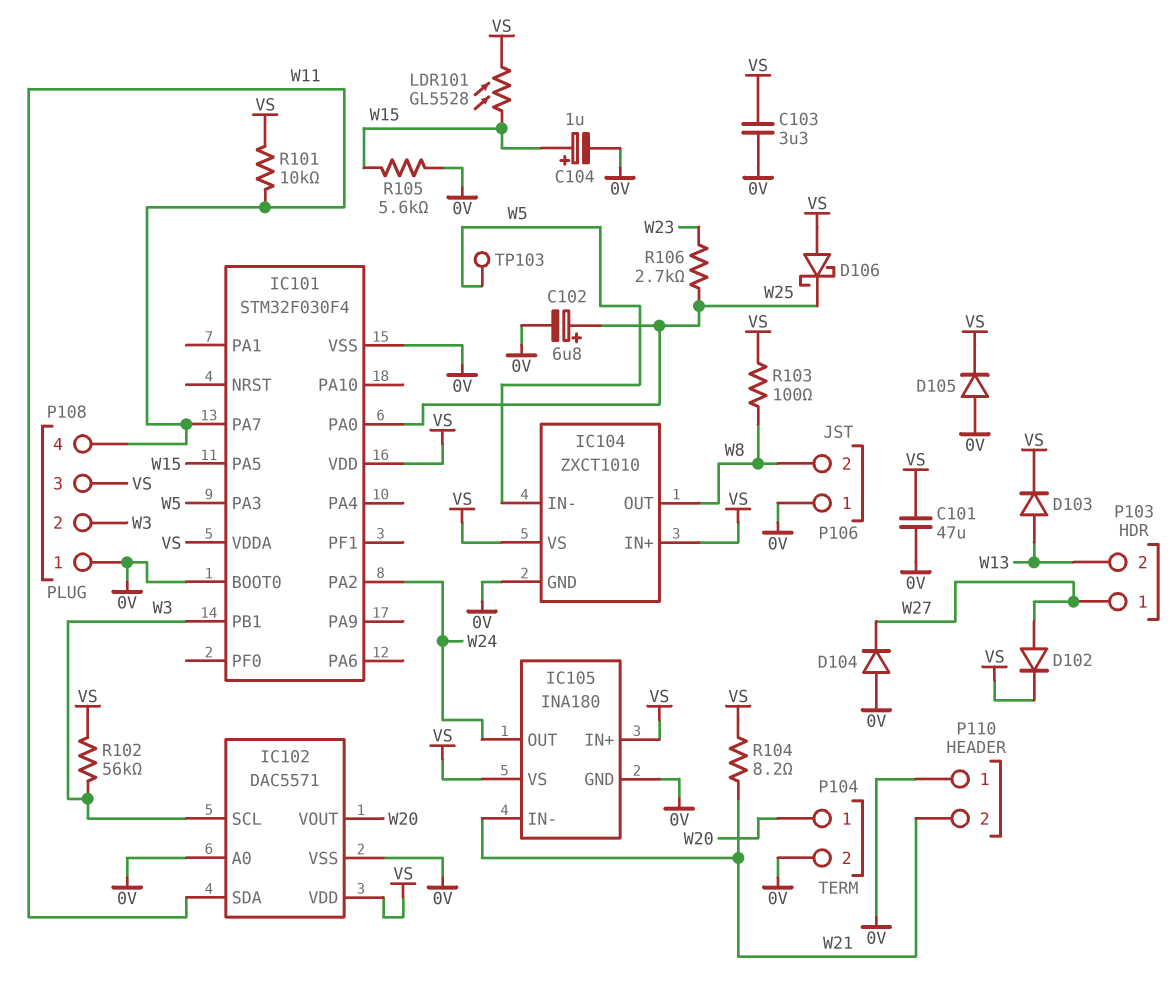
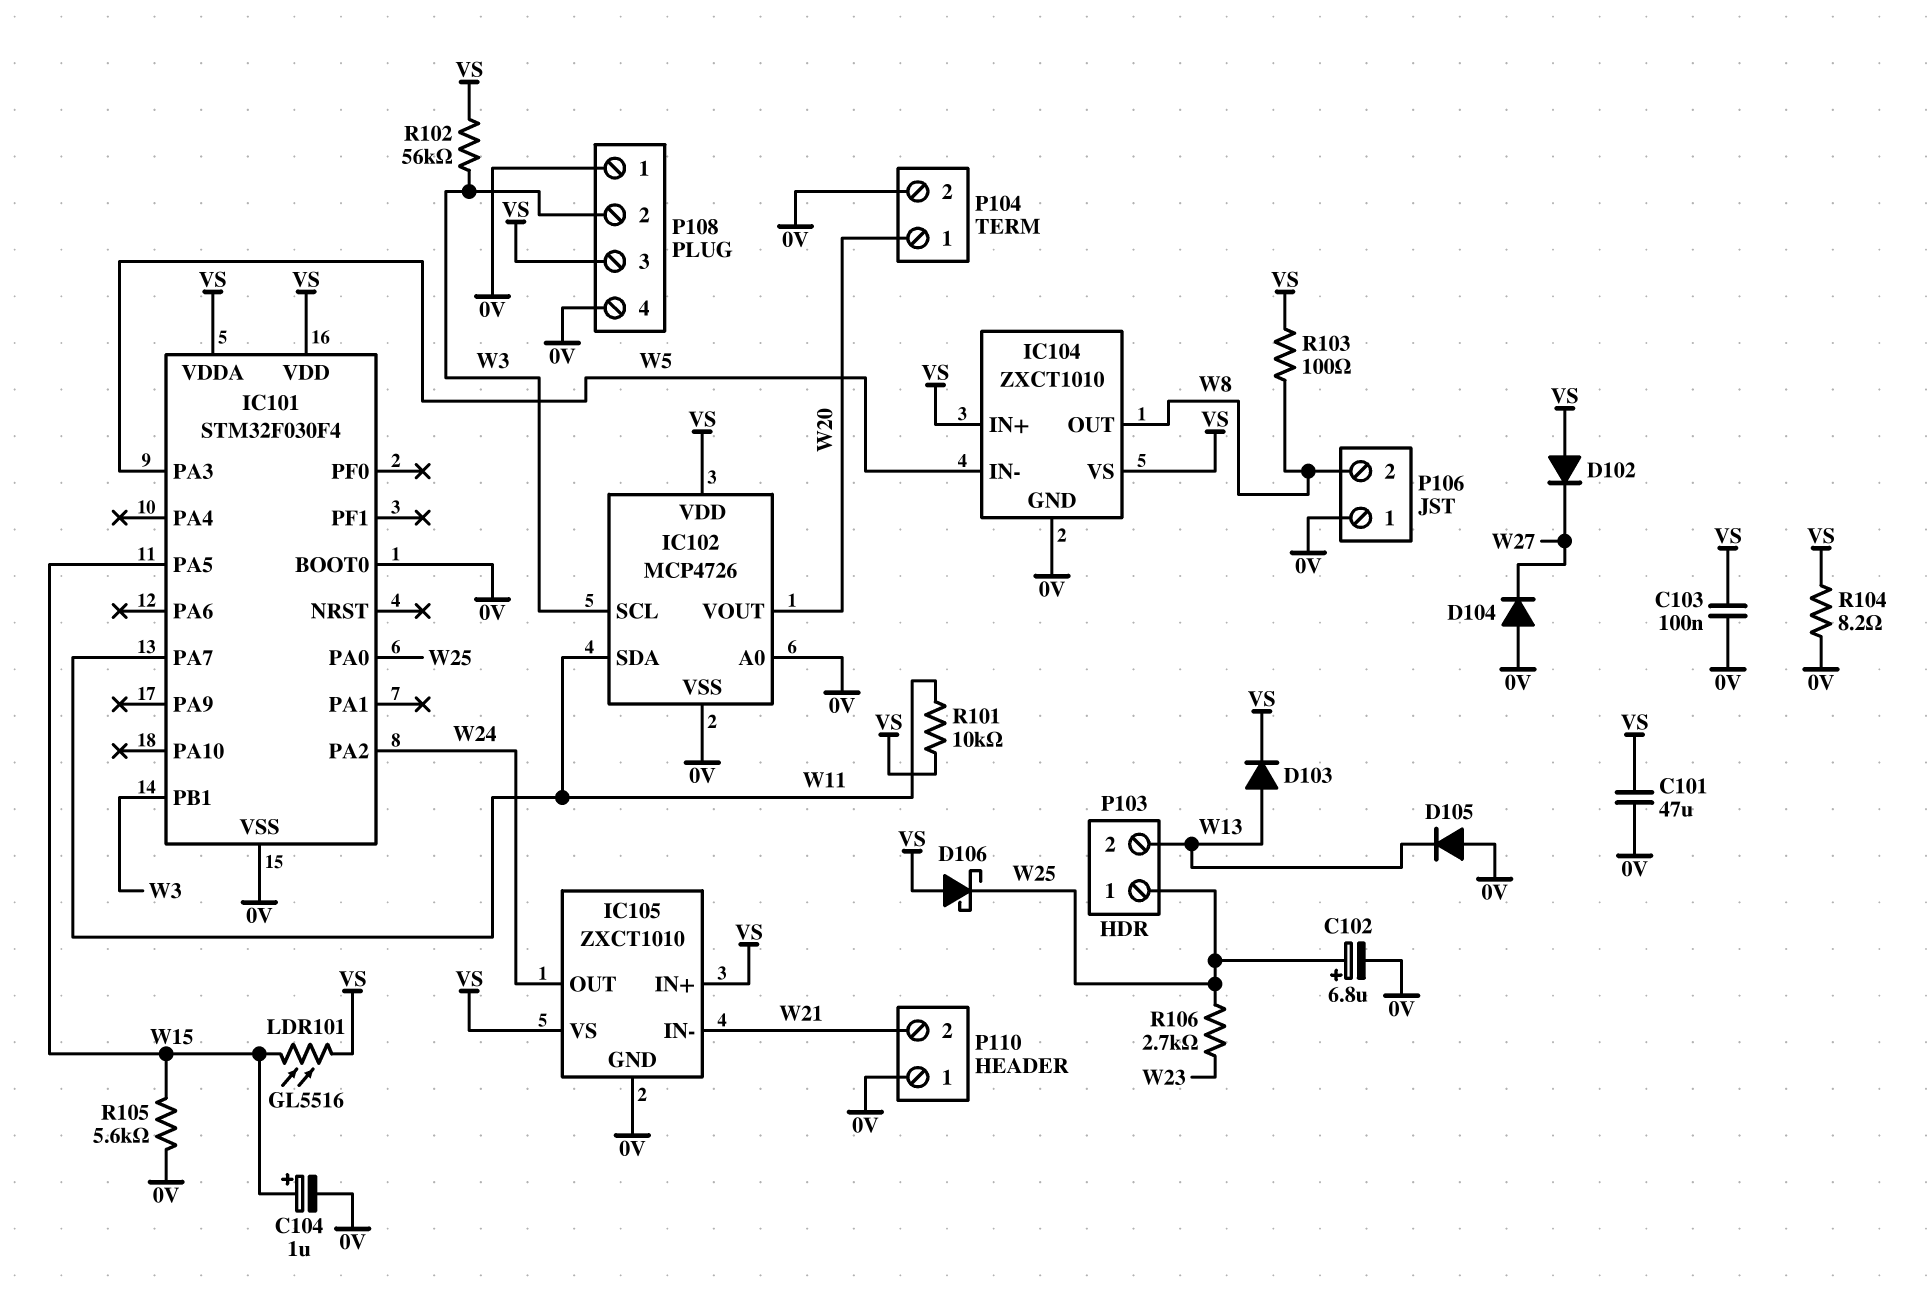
C103: 3.3uF (0V, VS) -> 100nF (0V, VS)
D102: diode (A W27, K VS) -> diode (A VS, K W27)
D105: diode (A 0V, K VS) -> diode (A 0V, K W13)
IC102: DAC5571 -> MCP4726
IC105: INA180 -> ZXCT1010
LDR101: GL5528 (VS, W15) -> GL5516 (VS, W15)
P103 pin 1: W27 -> W25
P108 pin 4: W11 -> 0V
R104: 8.2 (VS, W21) -> 8.2 (0V, VS)
TP103: test point (W5) -> none

